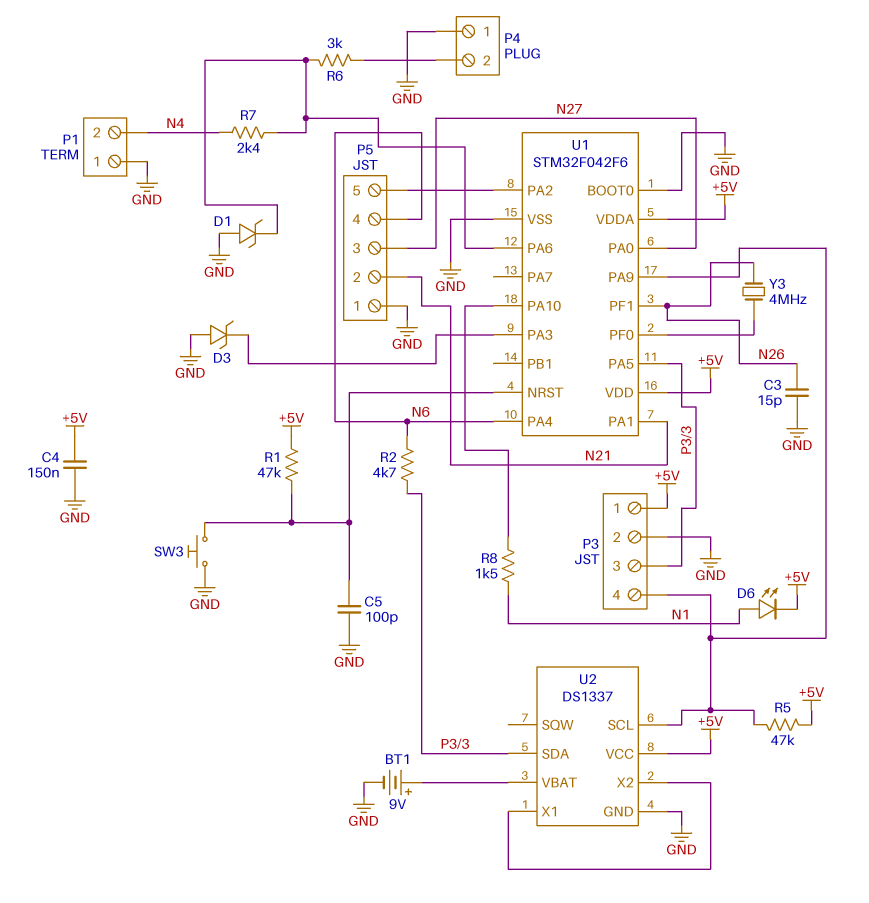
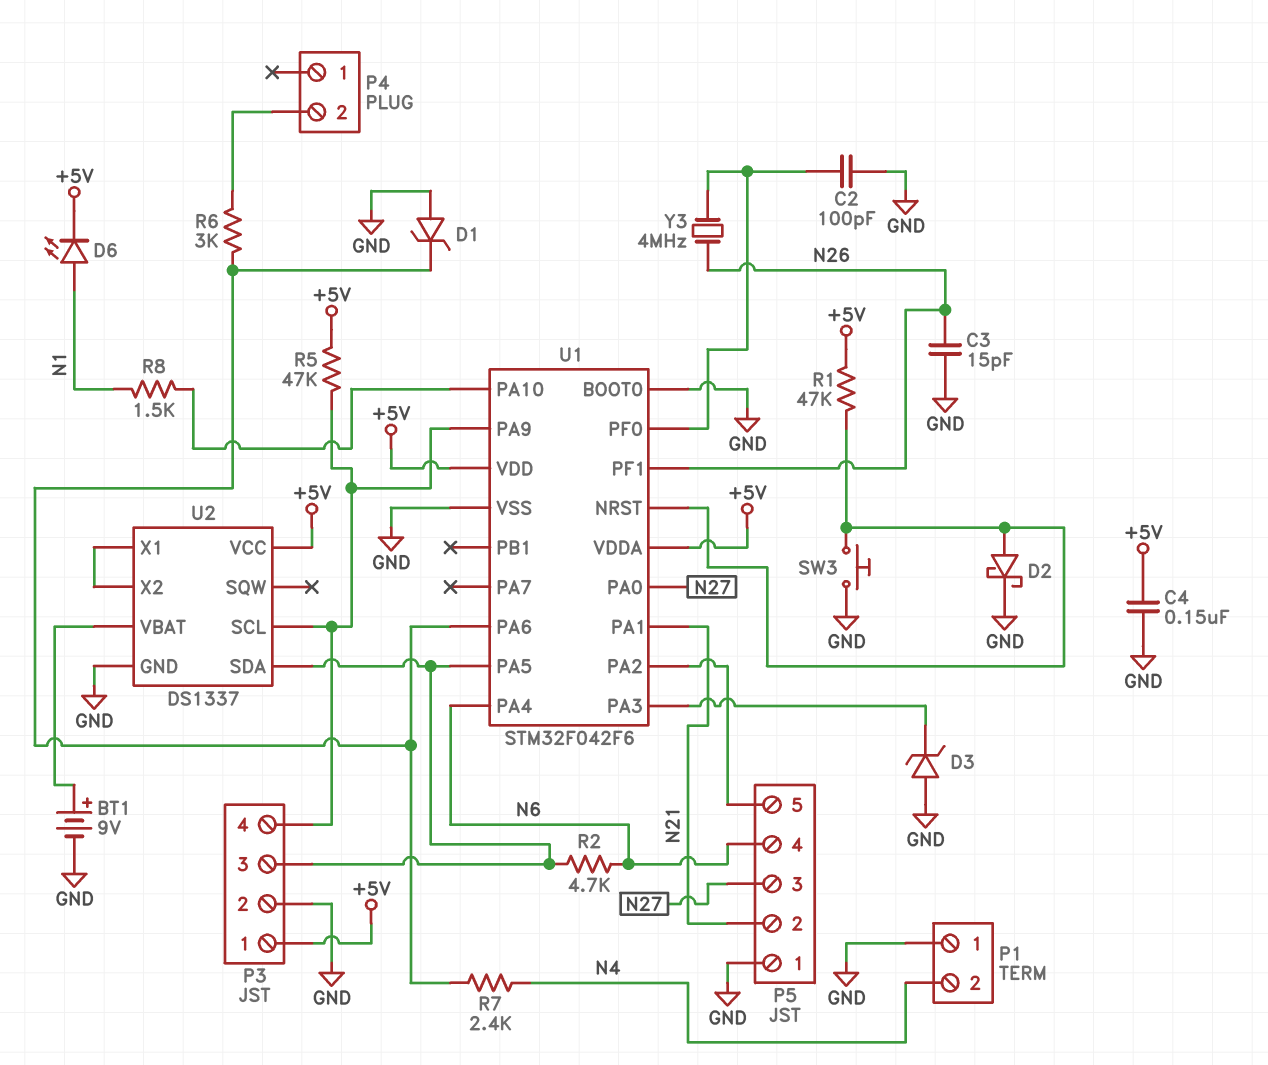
C2: none -> 100pF (GND, U1/PF0)
C5: 100pF (GND, U1/NRST) -> none
D2: none -> schottky (A U1/NRST, K GND)
P4 pin 1: GND -> none

